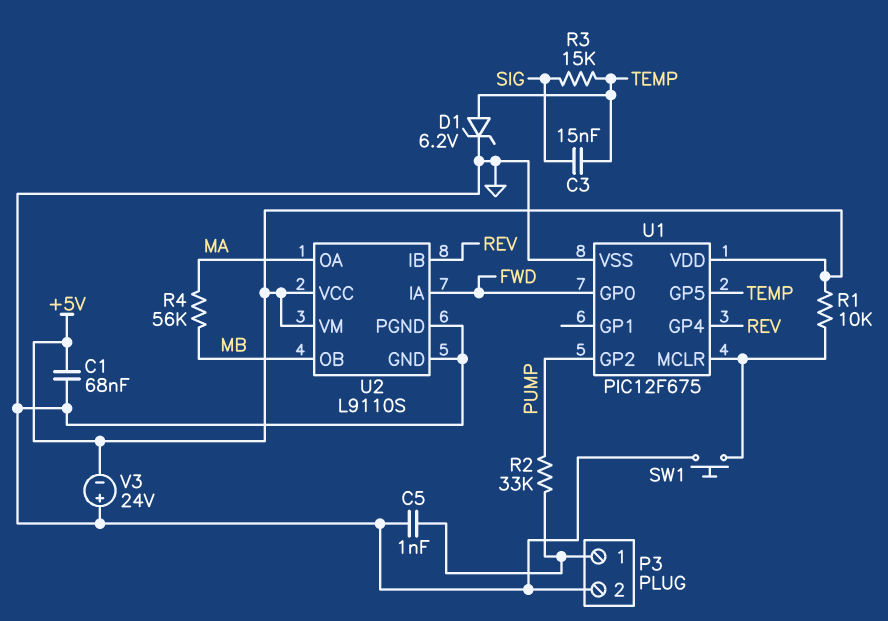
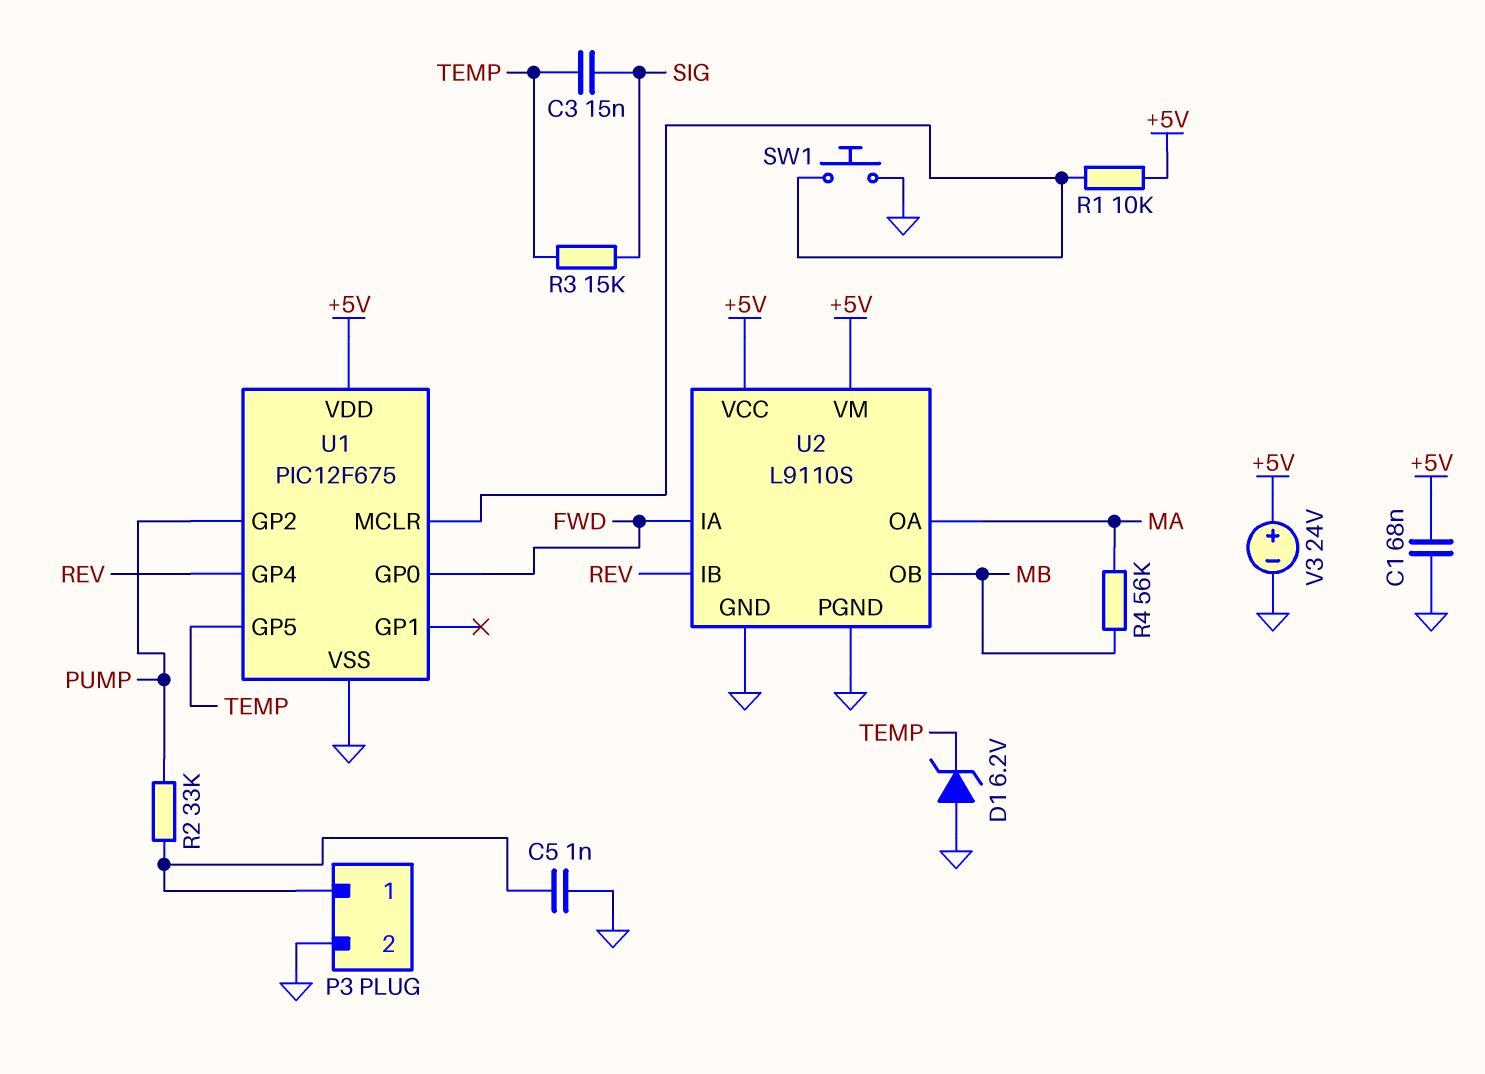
D1: zener 6.2V (A TEMP, K GND) -> zener 6.2V (A GND, K TEMP)
V3: 24V (plus GND, minus +5V) -> 24V (plus +5V, minus GND)

